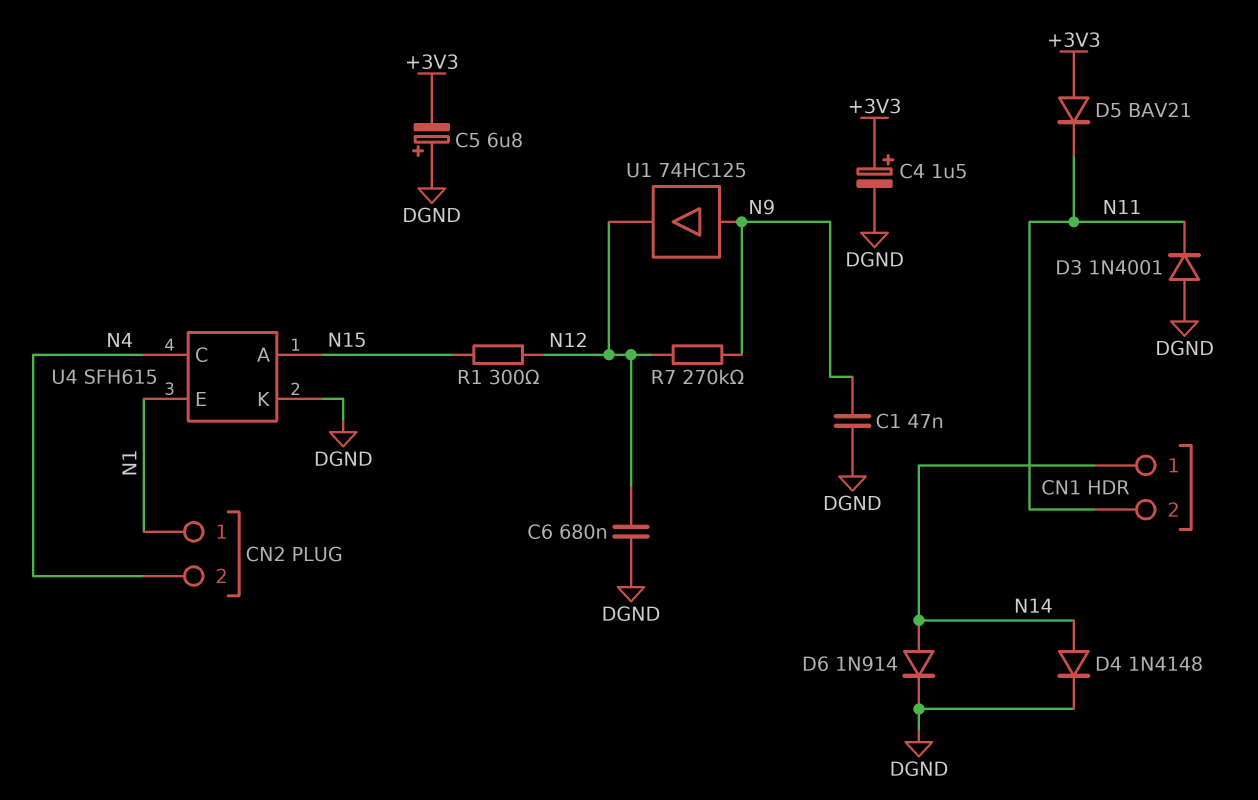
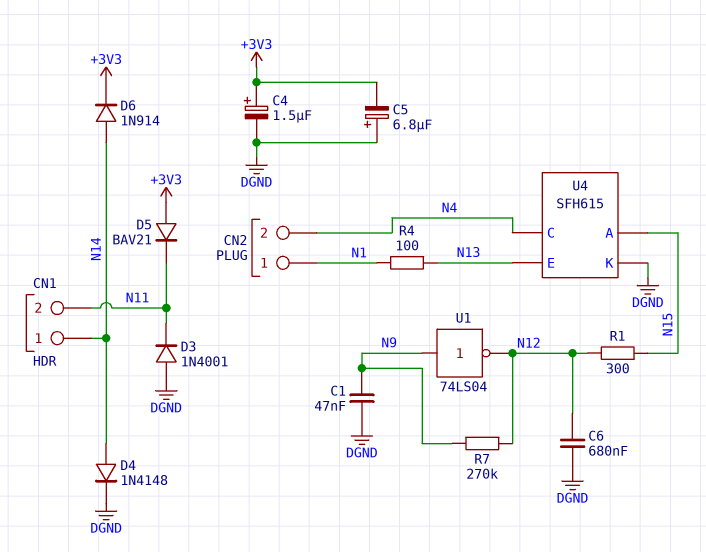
D6: diode 1N914 (A N14, K DGND) -> diode 1N914 (A N14, K +3V3)
R4: none -> 100 (N1, N13)
U1: buffer 74HC125 (in N9, out N12) -> NOT 74LS04 (in N9, out N12)
U4 pin E: N1 -> N13

